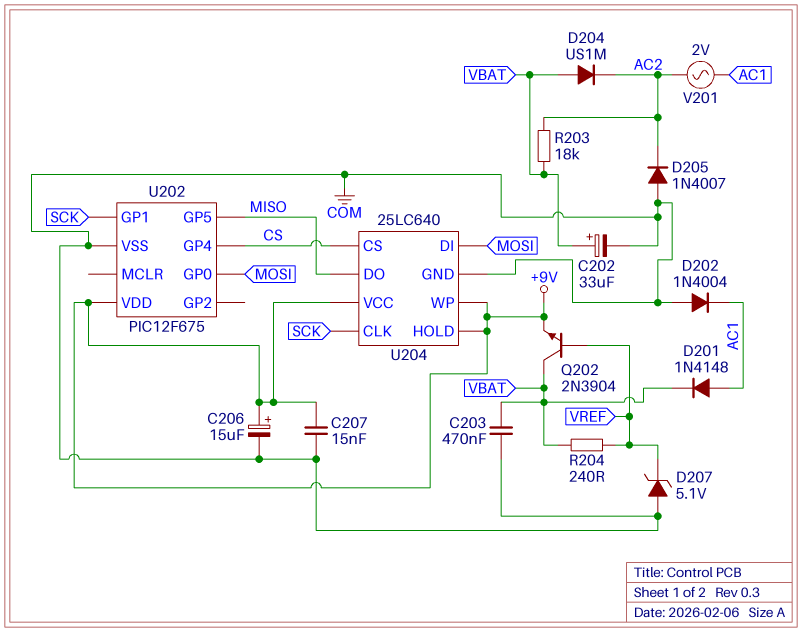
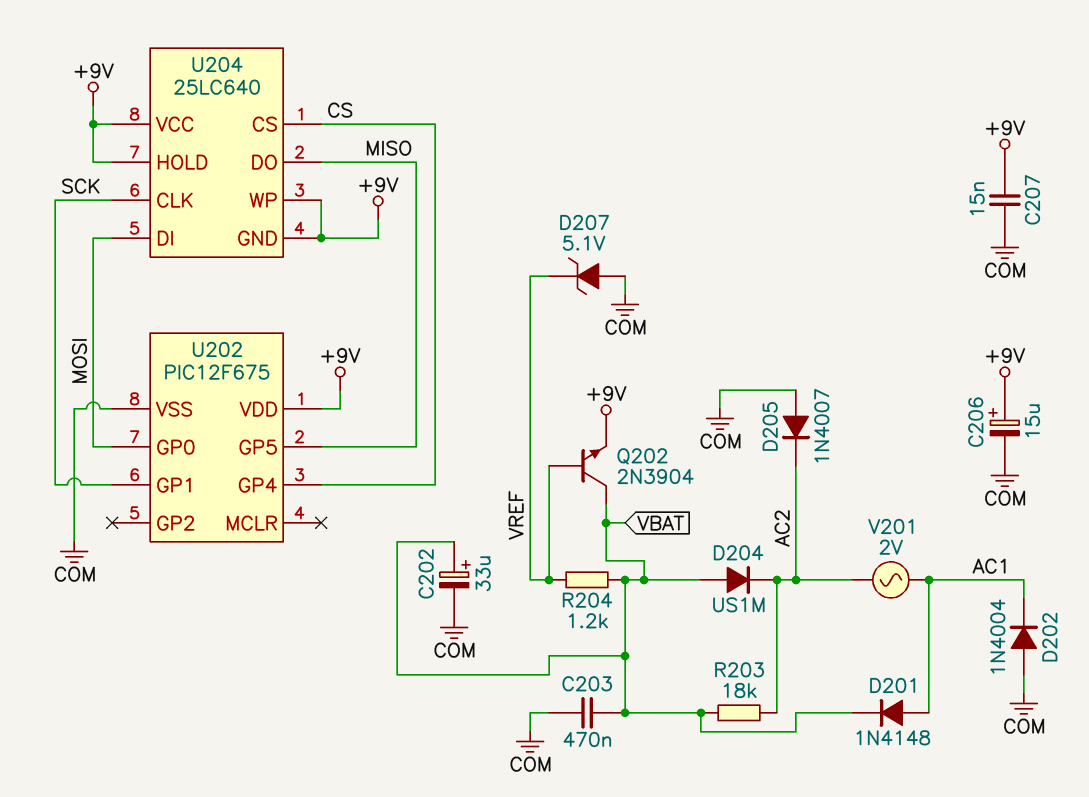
R204: 240 (VBAT, VREF) -> 1.2k (VBAT, VREF)
U204 pin GND: COM -> +9V

